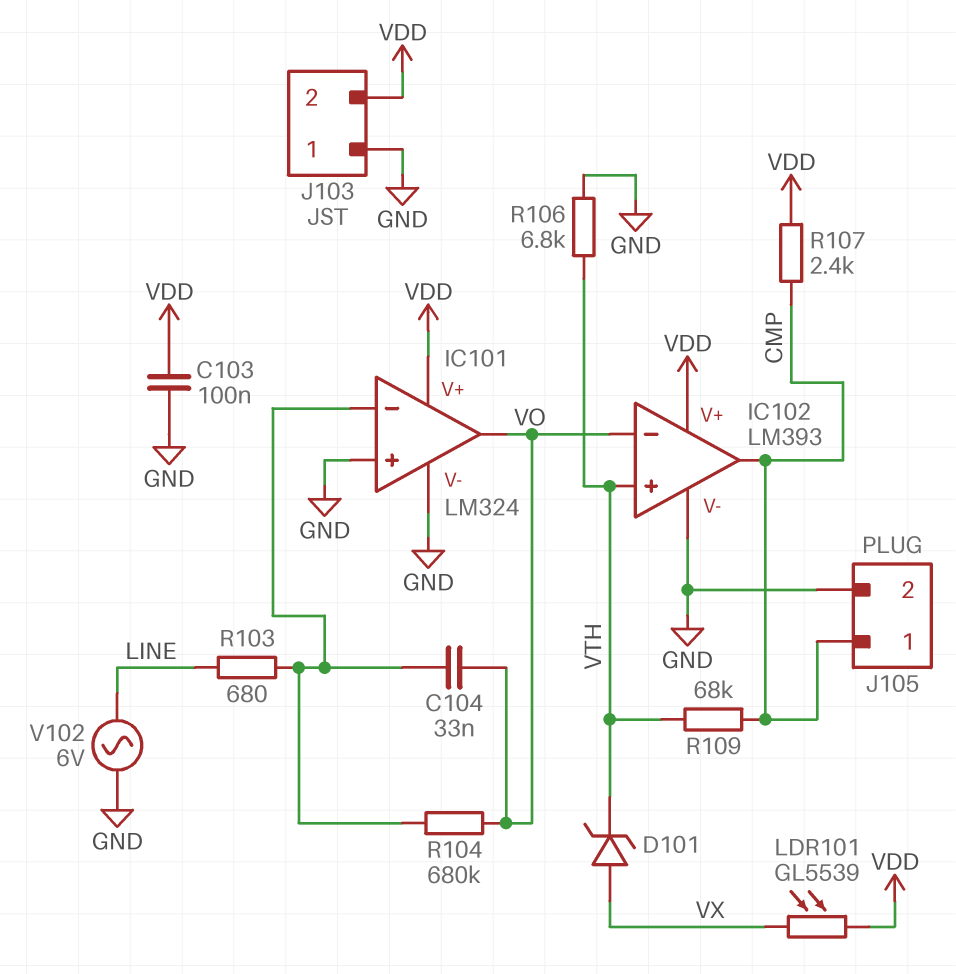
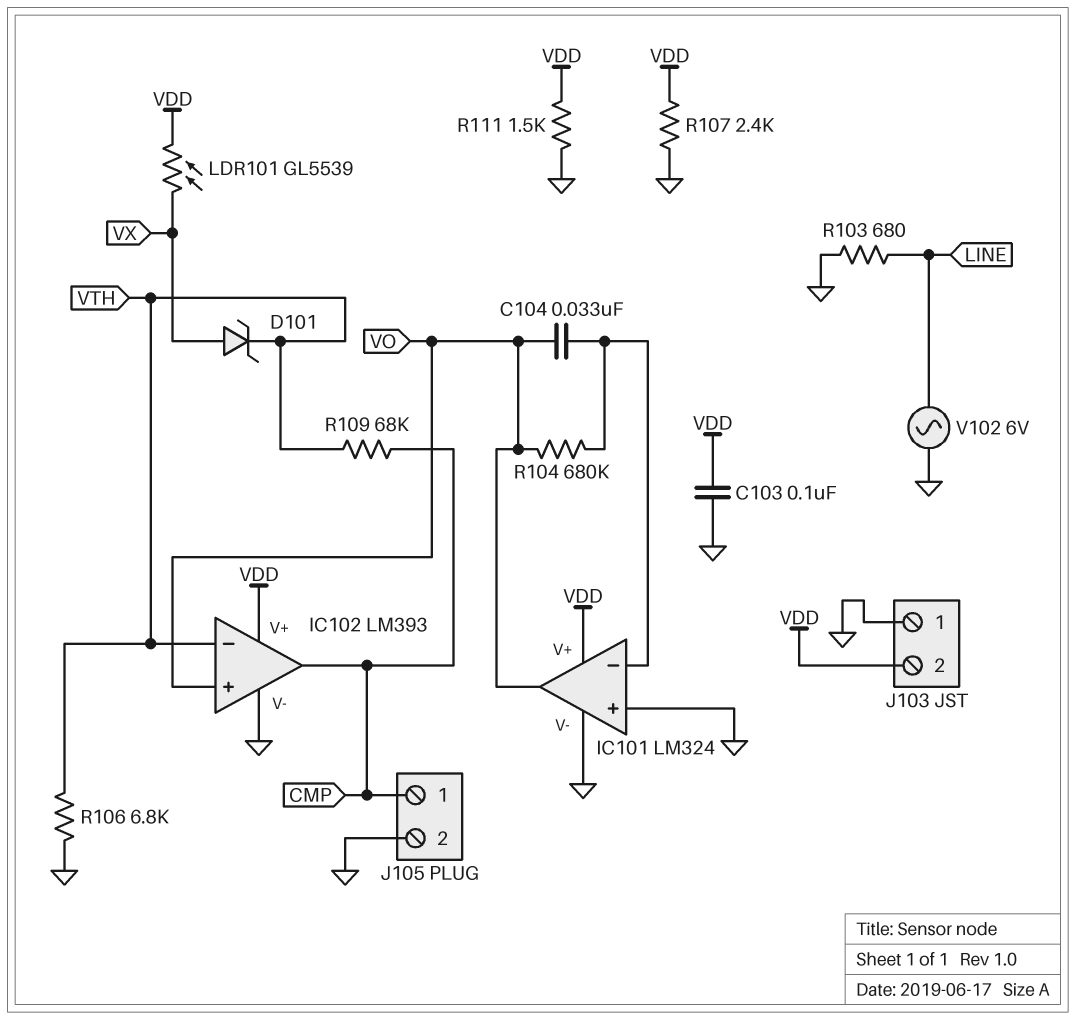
IC102 pin in+: VTH -> VO
IC102 pin in-: VO -> VTH
R103: 680 (IC101/in-, LINE) -> 680 (GND, LINE)
R107: 2.4k (CMP, VDD) -> 2.4k (GND, VDD)
R111: none -> 1.5k (GND, VDD)

